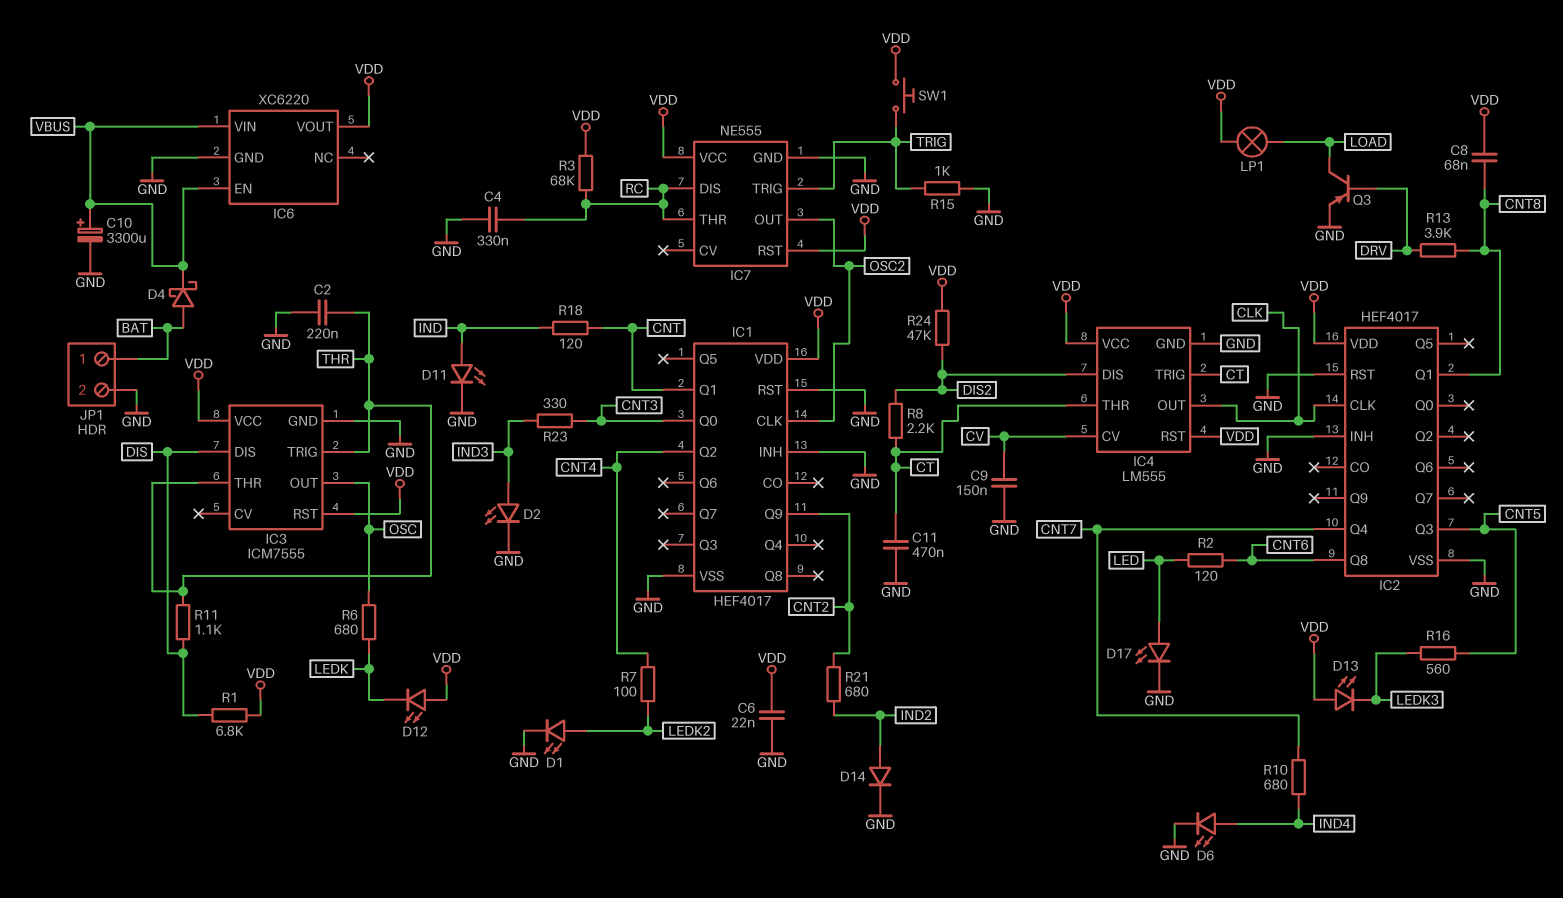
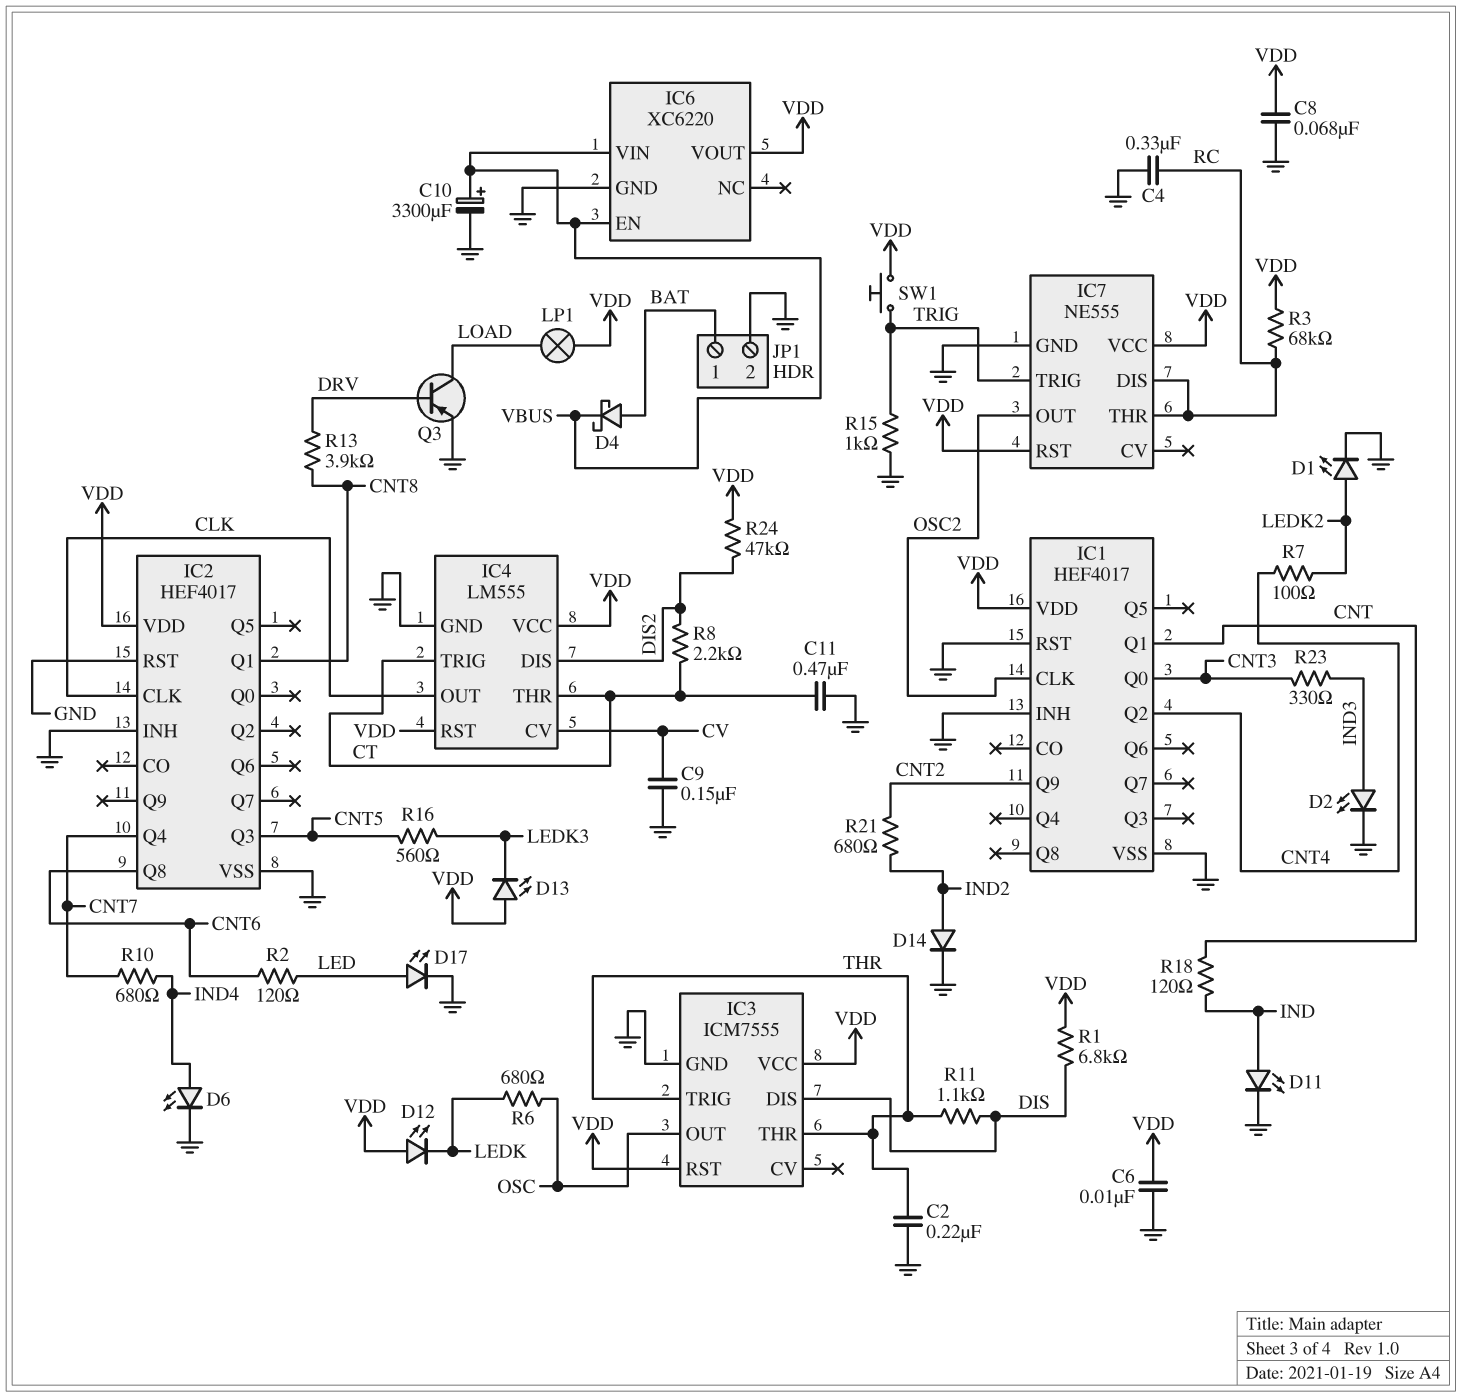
C6: 22nF (GND, VDD) -> 10nF (GND, VDD)
C8: 68nF (CNT8, VDD) -> 68nF (GND, VDD)

